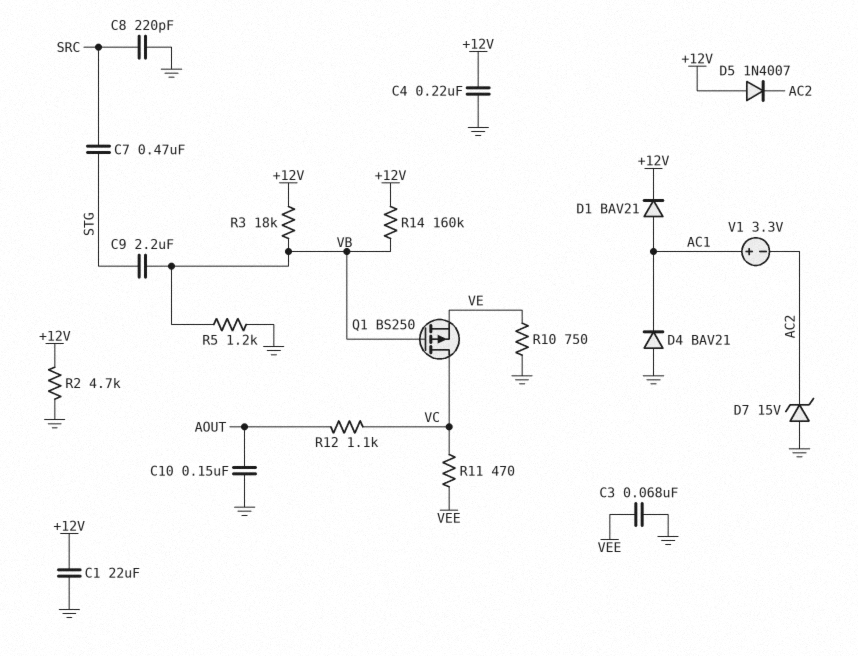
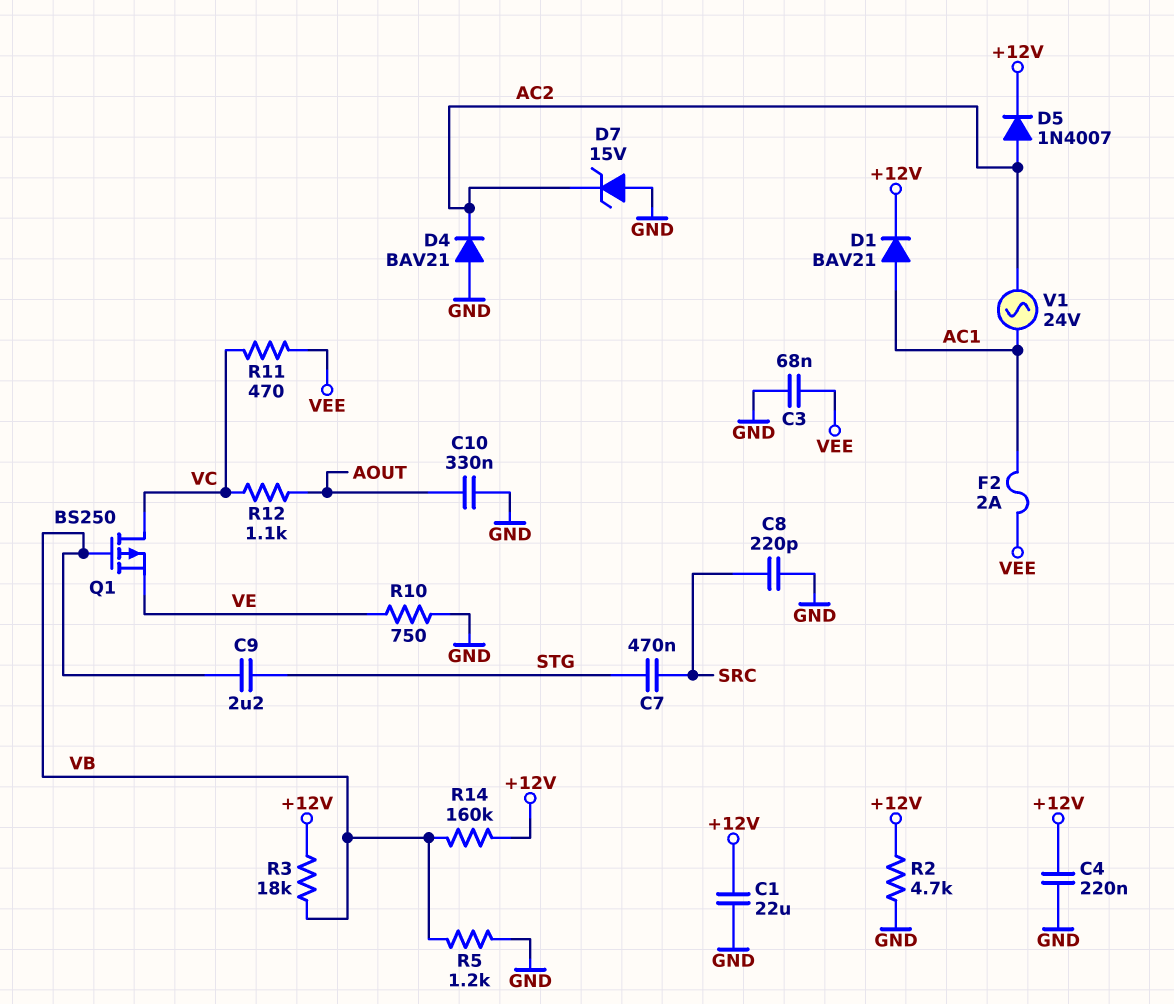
C10: 150nF (AOUT, GND) -> 330nF (AOUT, GND)
D4: diode BAV21 (A GND, K AC1) -> diode BAV21 (A GND, K AC2)
D5: diode 1N4007 (A +12V, K AC2) -> diode 1N4007 (A AC2, K +12V)
F2: none -> 2A (AC1, VEE)
V1: 3.3V (plus AC1, minus AC2) -> AC 24V (AC1, AC2)

